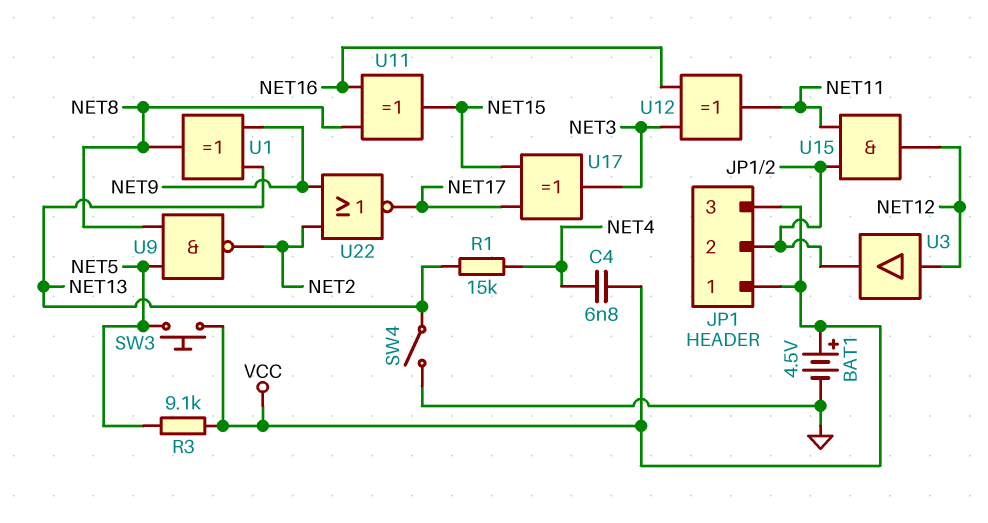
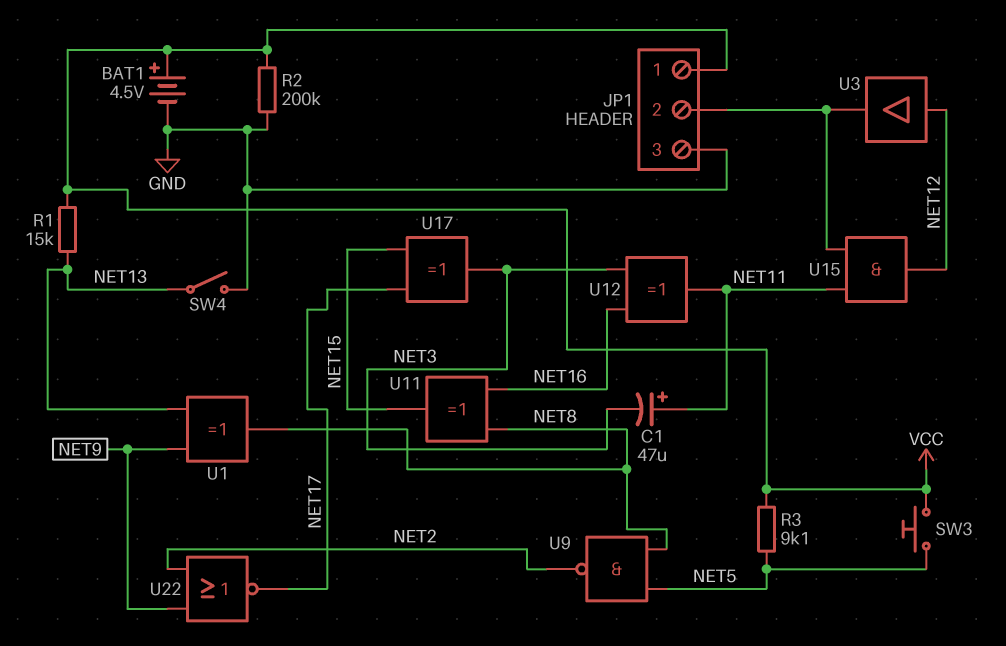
C1: none -> 47uF (plus NET11, minus NET3)
C4: 6.8nF (NET4, VCC) -> none
JP1 pin 3: VCC -> GND
R1: 15k (NET4, NET13) -> 15k (NET13, VCC)
R2: none -> 200k (GND, VCC)

